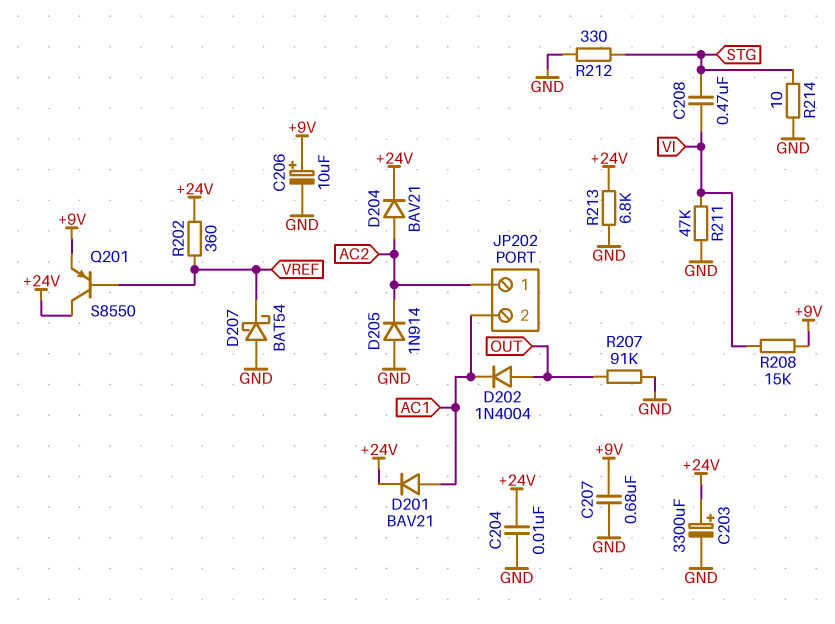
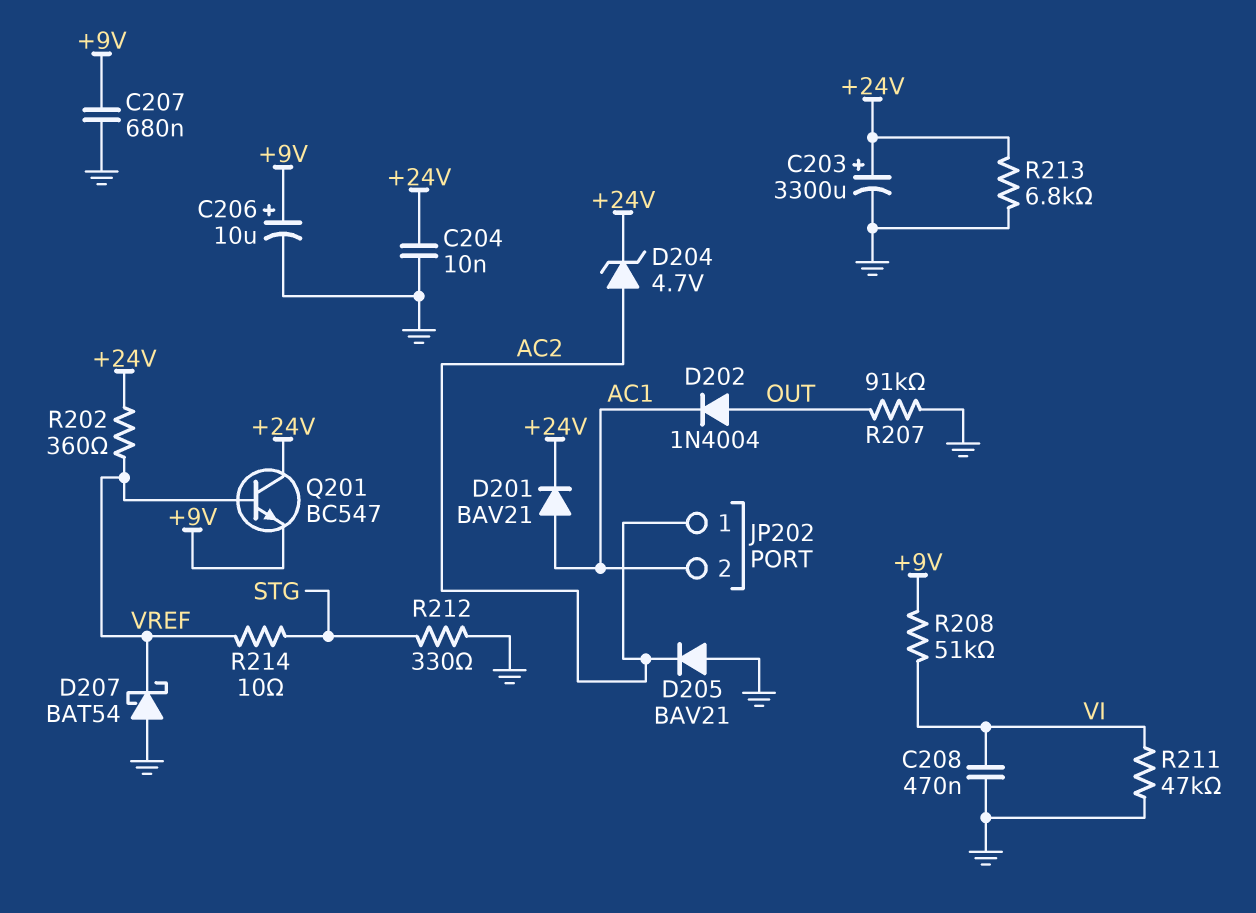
C208: 470nF (STG, VI) -> 470nF (GND, VI)
D204: diode BAV21 (A AC2, K +24V) -> zener 4.7V (A AC2, K +24V)
D205: diode 1N914 (A GND, K AC2) -> diode BAV21 (A GND, K AC2)
Q201: PNP S8550 (B VREF, C +24V, E +9V) -> NPN BC547 (B VREF, C +24V, E +9V)
R208: 15k (+9V, VI) -> 51k (+9V, VI)
R214: 10 (GND, STG) -> 10 (STG, VREF)

